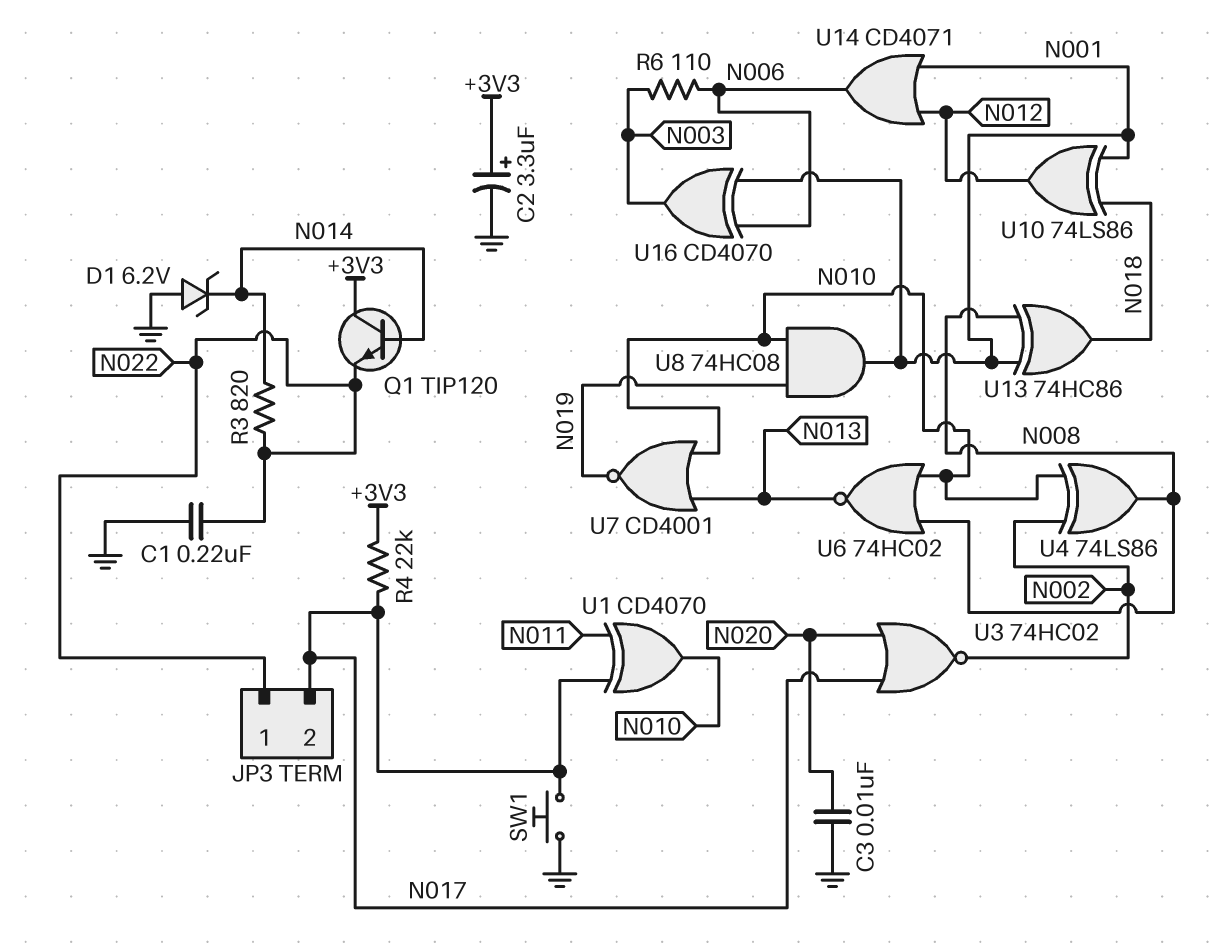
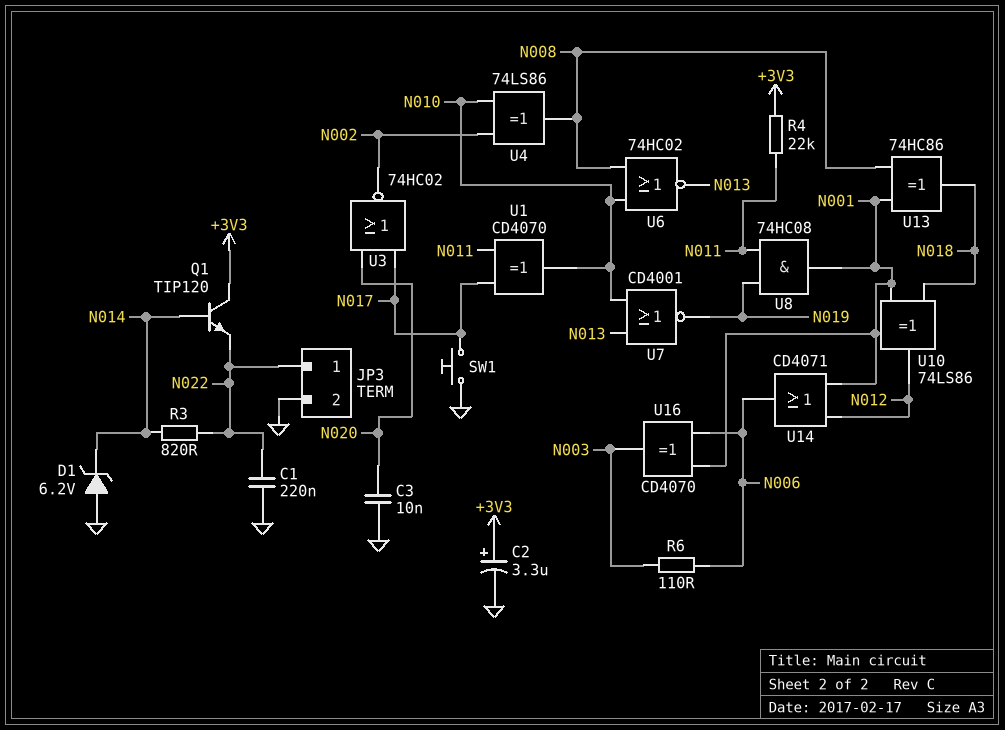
JP3 pin 2: N017 -> GND
R4: 22k (+3V3, N017) -> 22k (+3V3, N011)
U8: AND 74HC08 (in N010, in N019, out N001) -> AND 74HC08 (in N011, in N019, out N001)

